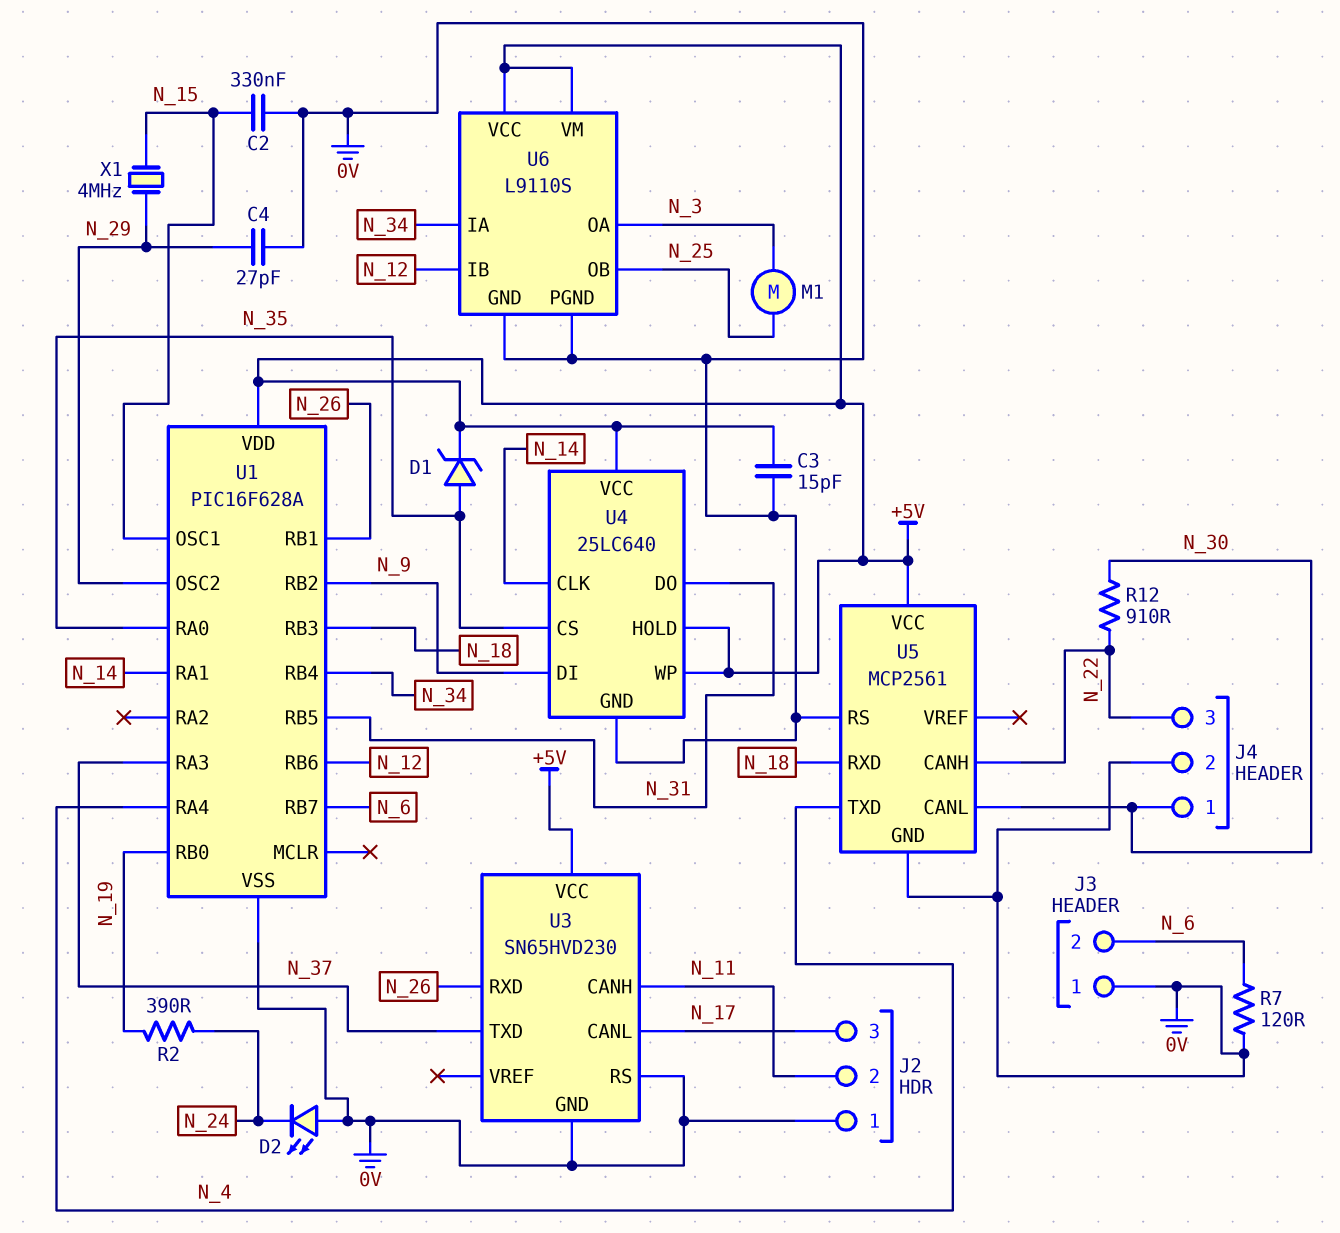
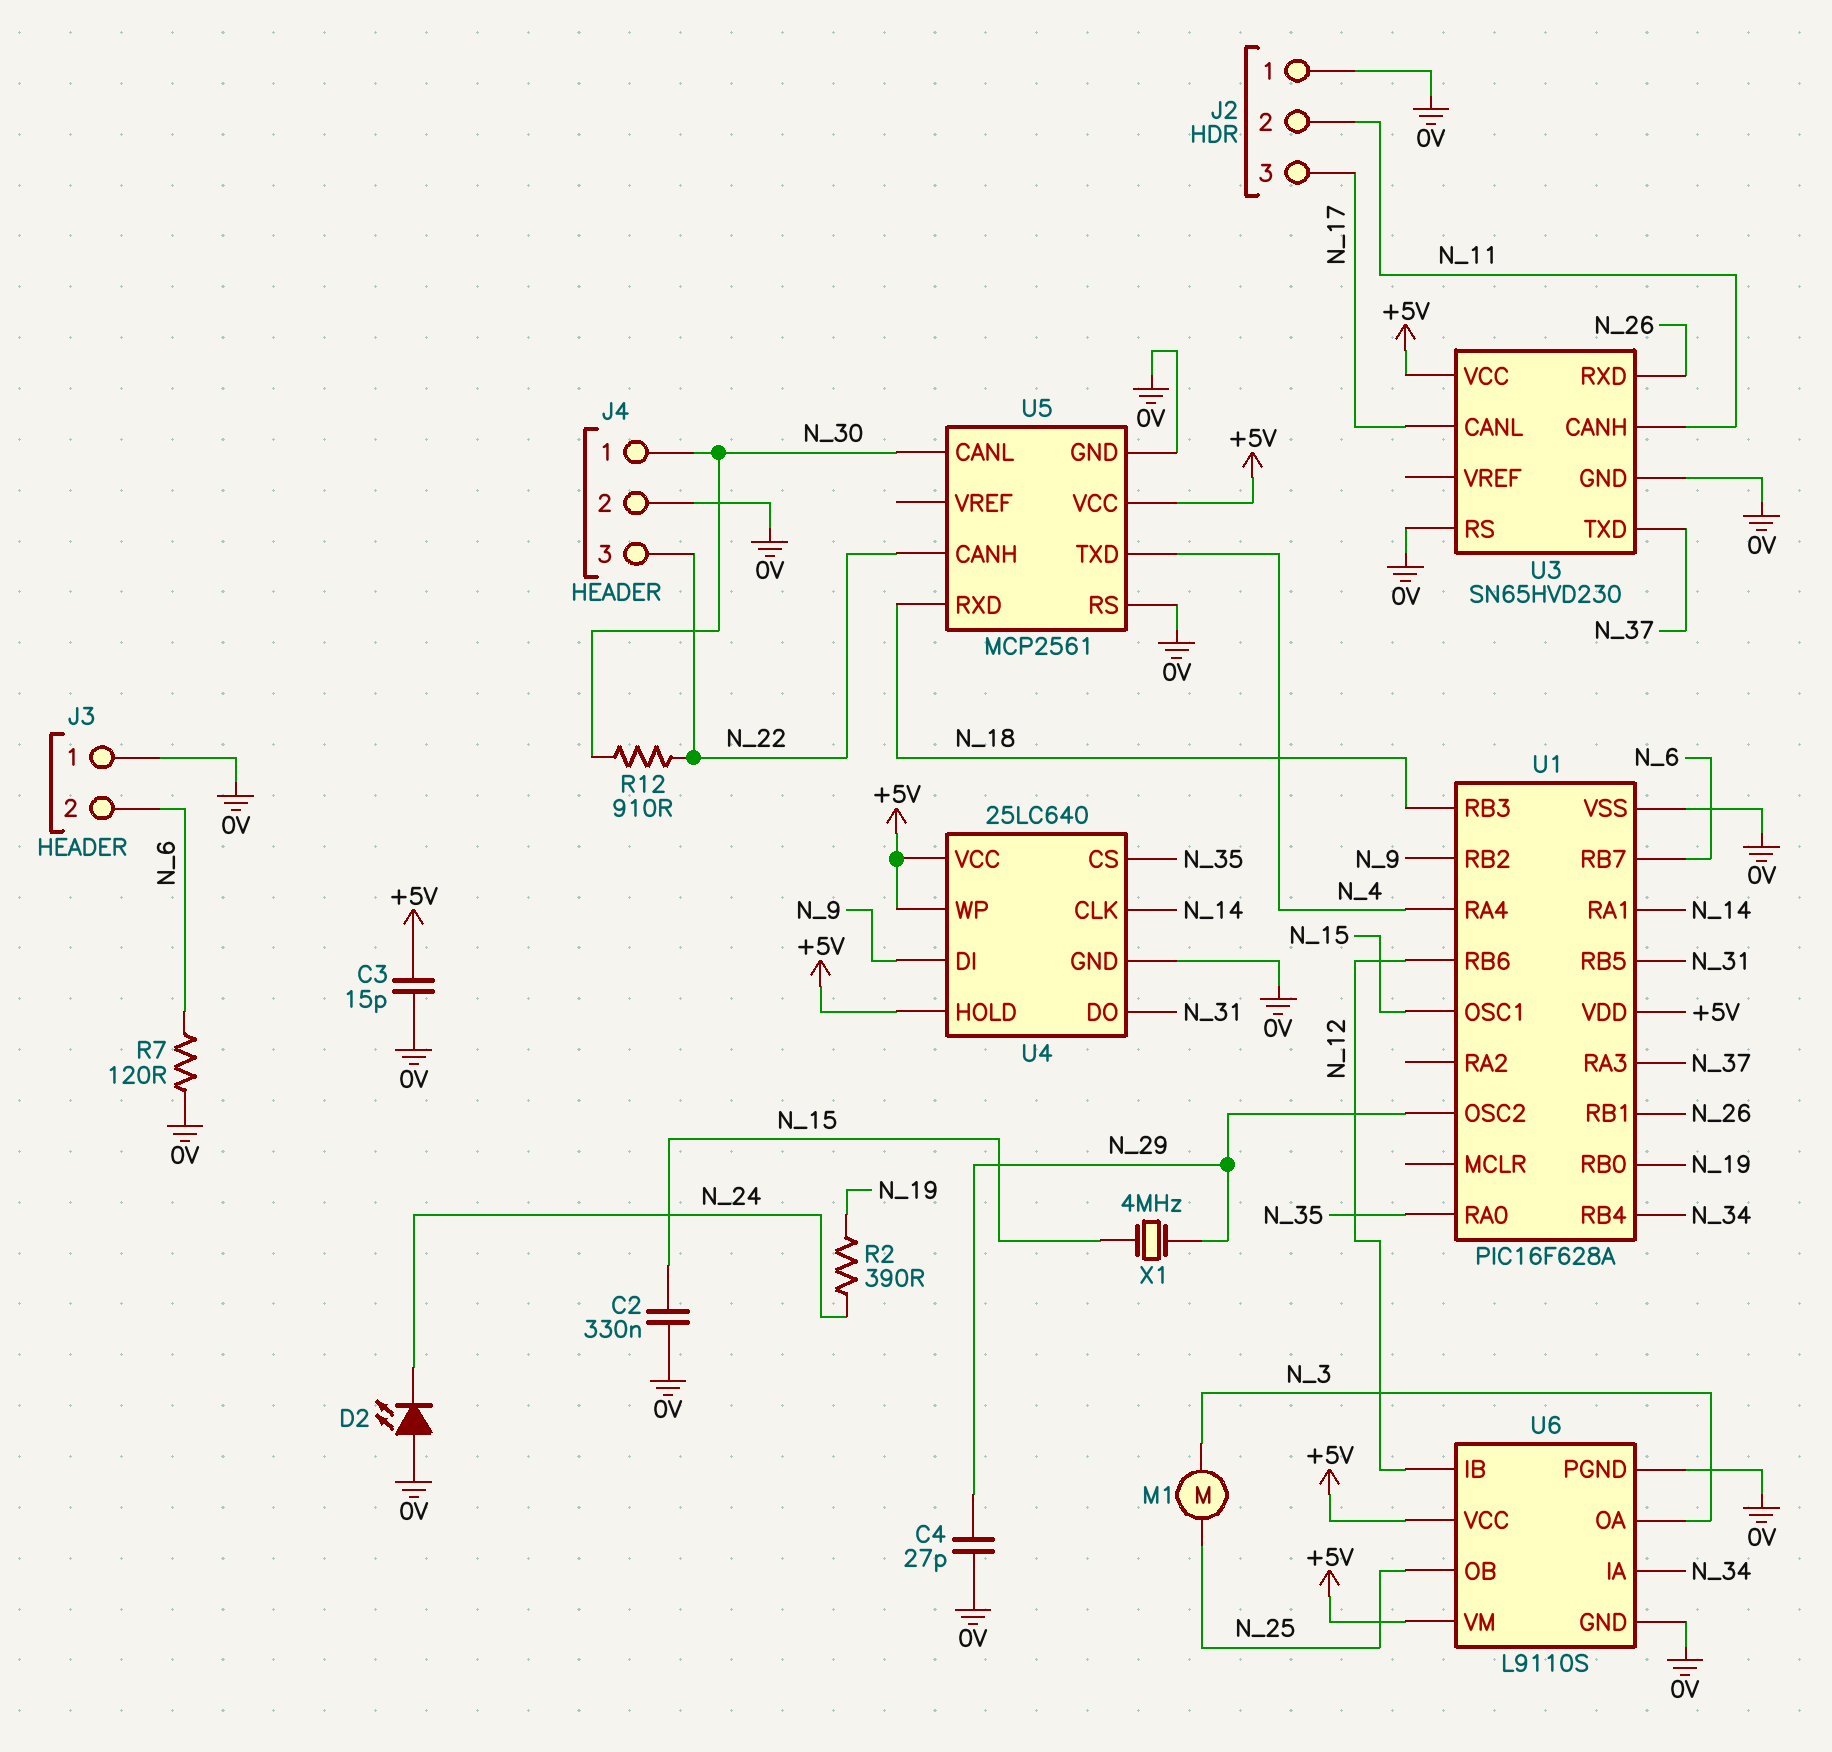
D1: zener (A N_35, K +5V) -> none

